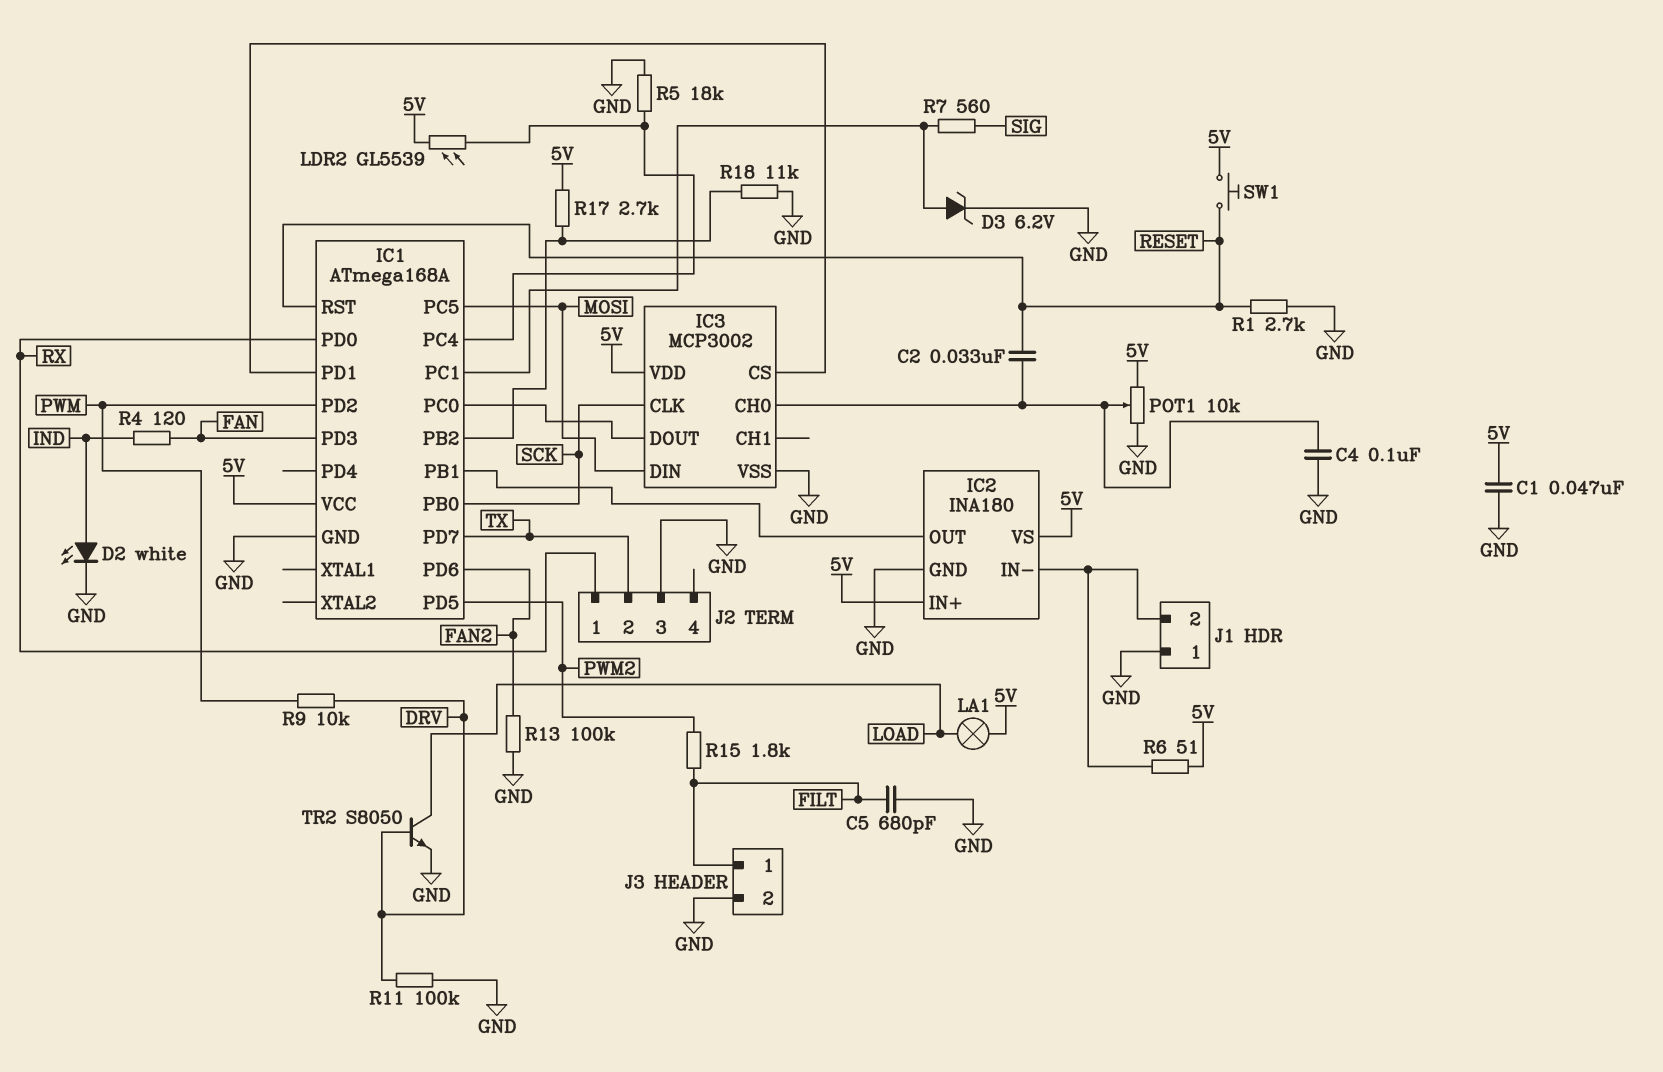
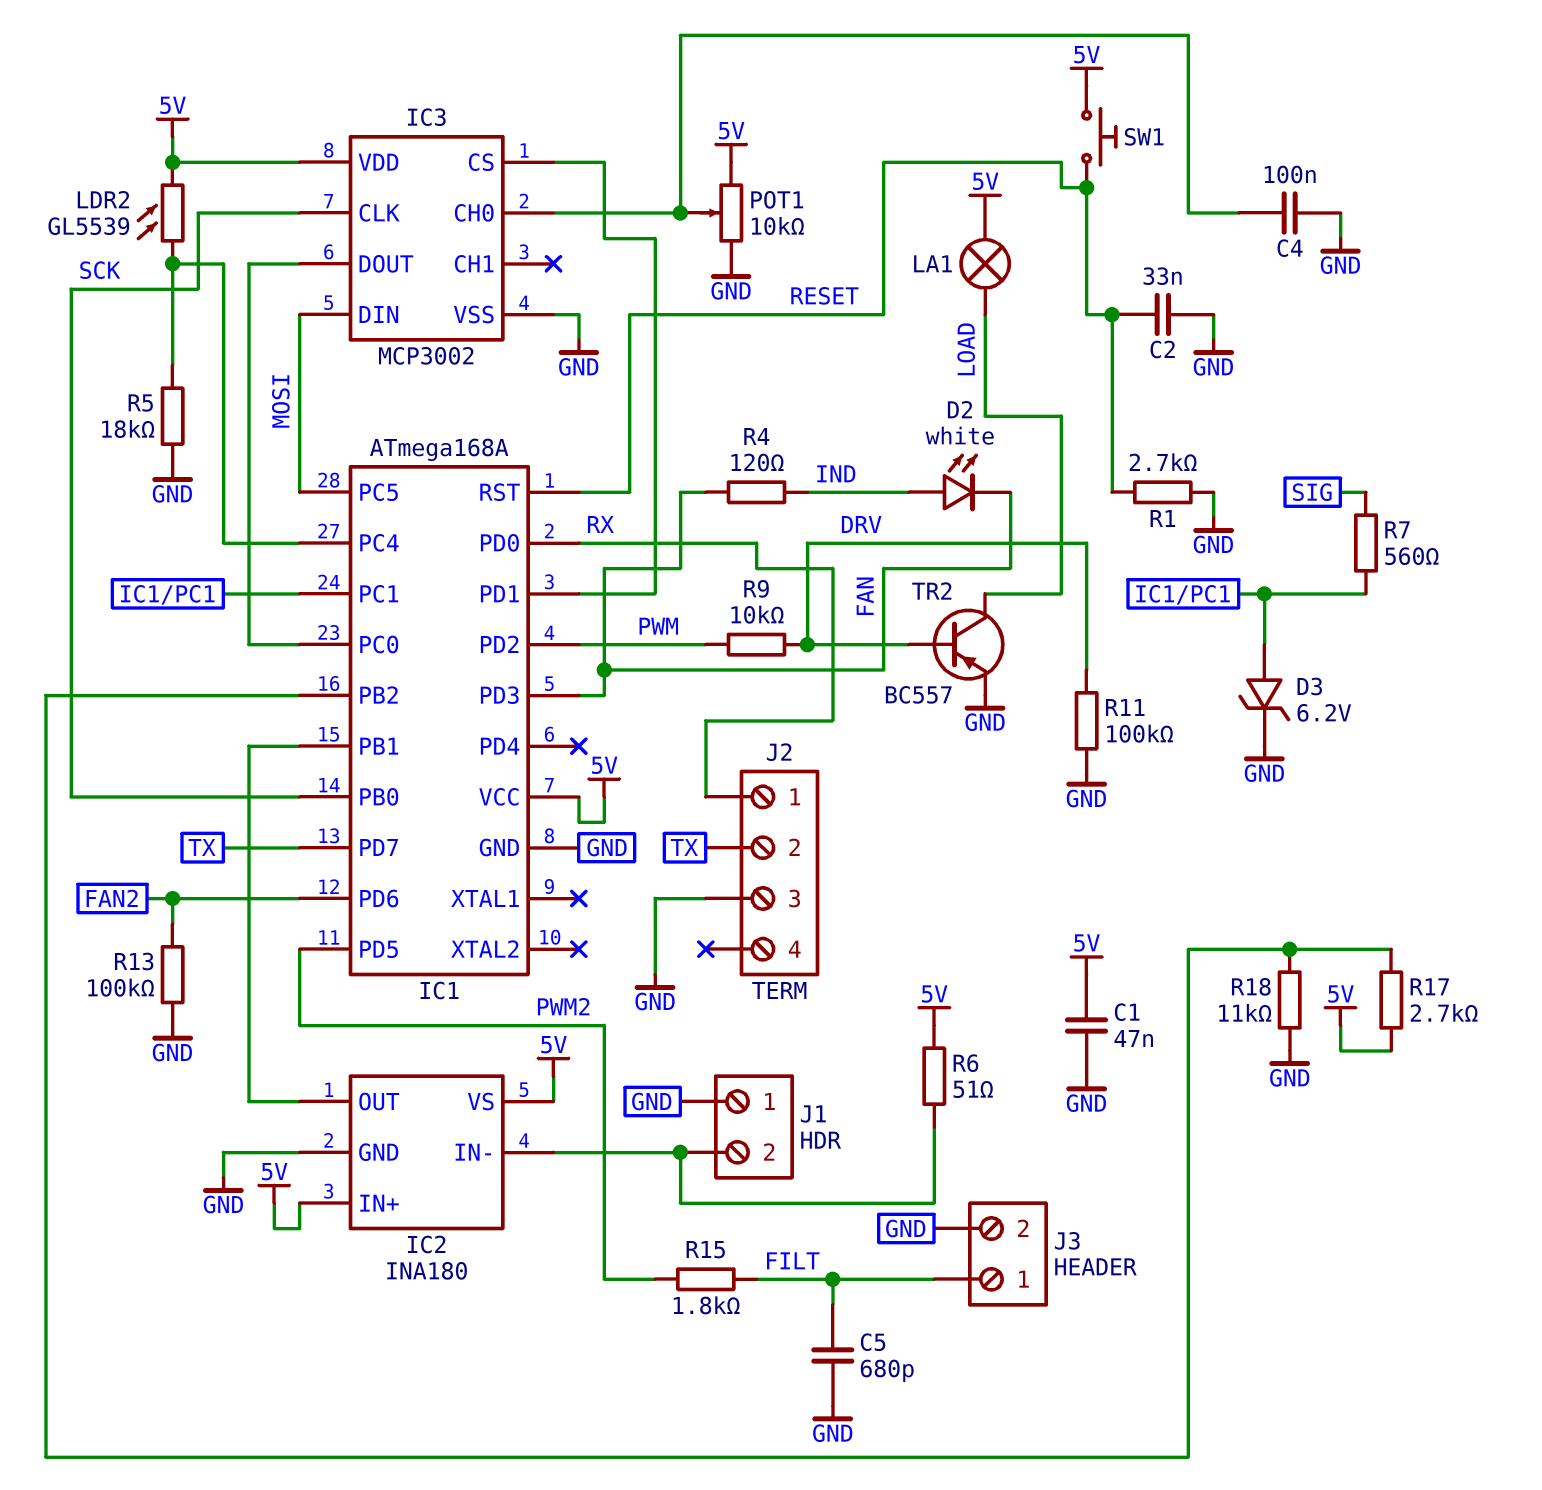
C2: 33nF (IC3/CH0, RESET) -> 33nF (GND, RESET)
D2: LED white (A IND, K GND) -> LED white (A IND, K FAN)
TR2: NPN S8050 (B DRV, C LOAD, E GND) -> PNP BC557 (B DRV, C LOAD, E GND)

